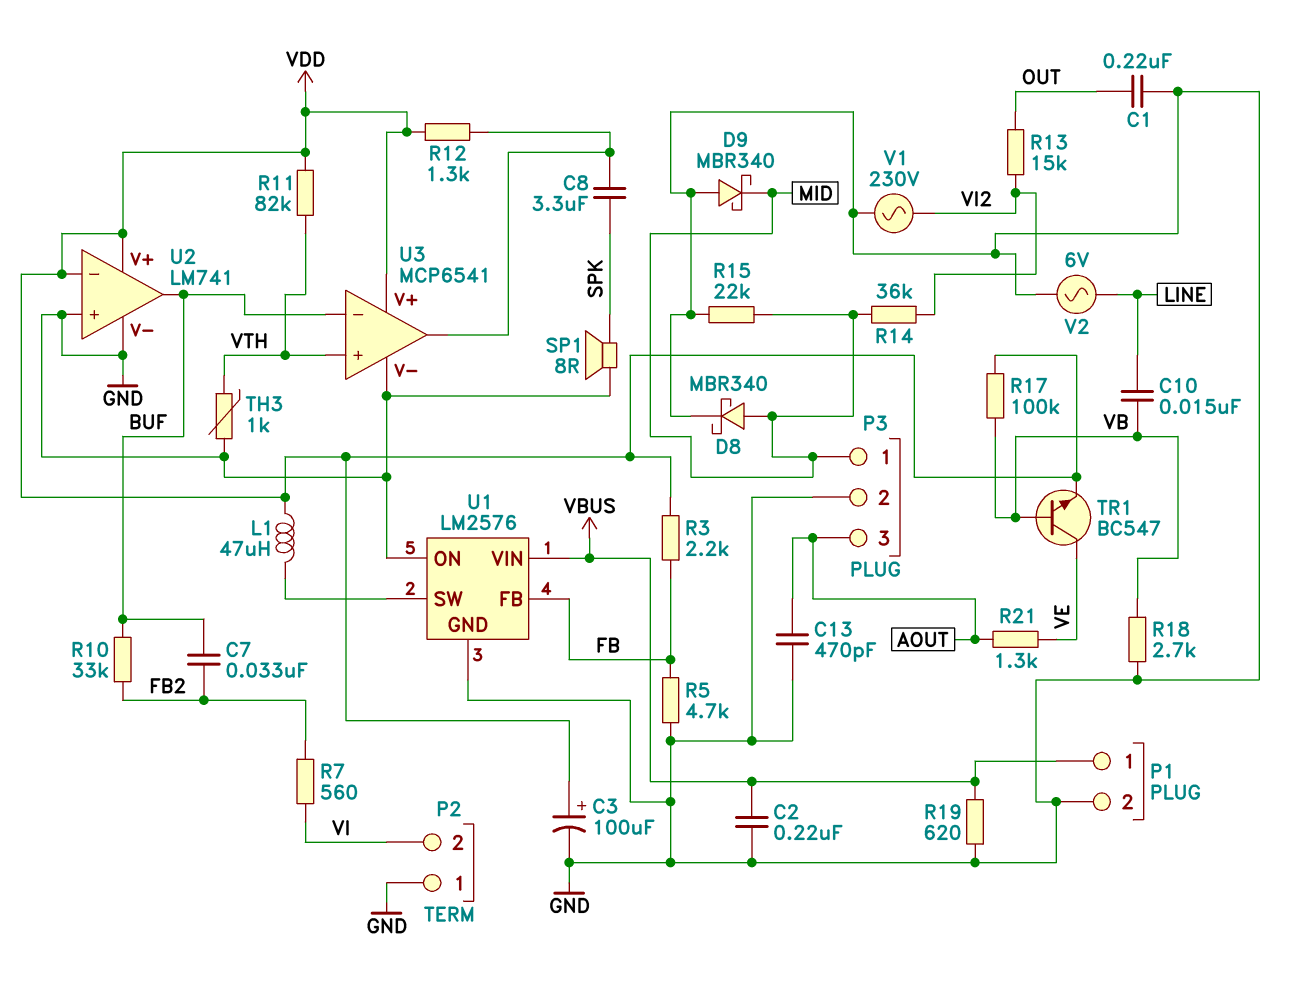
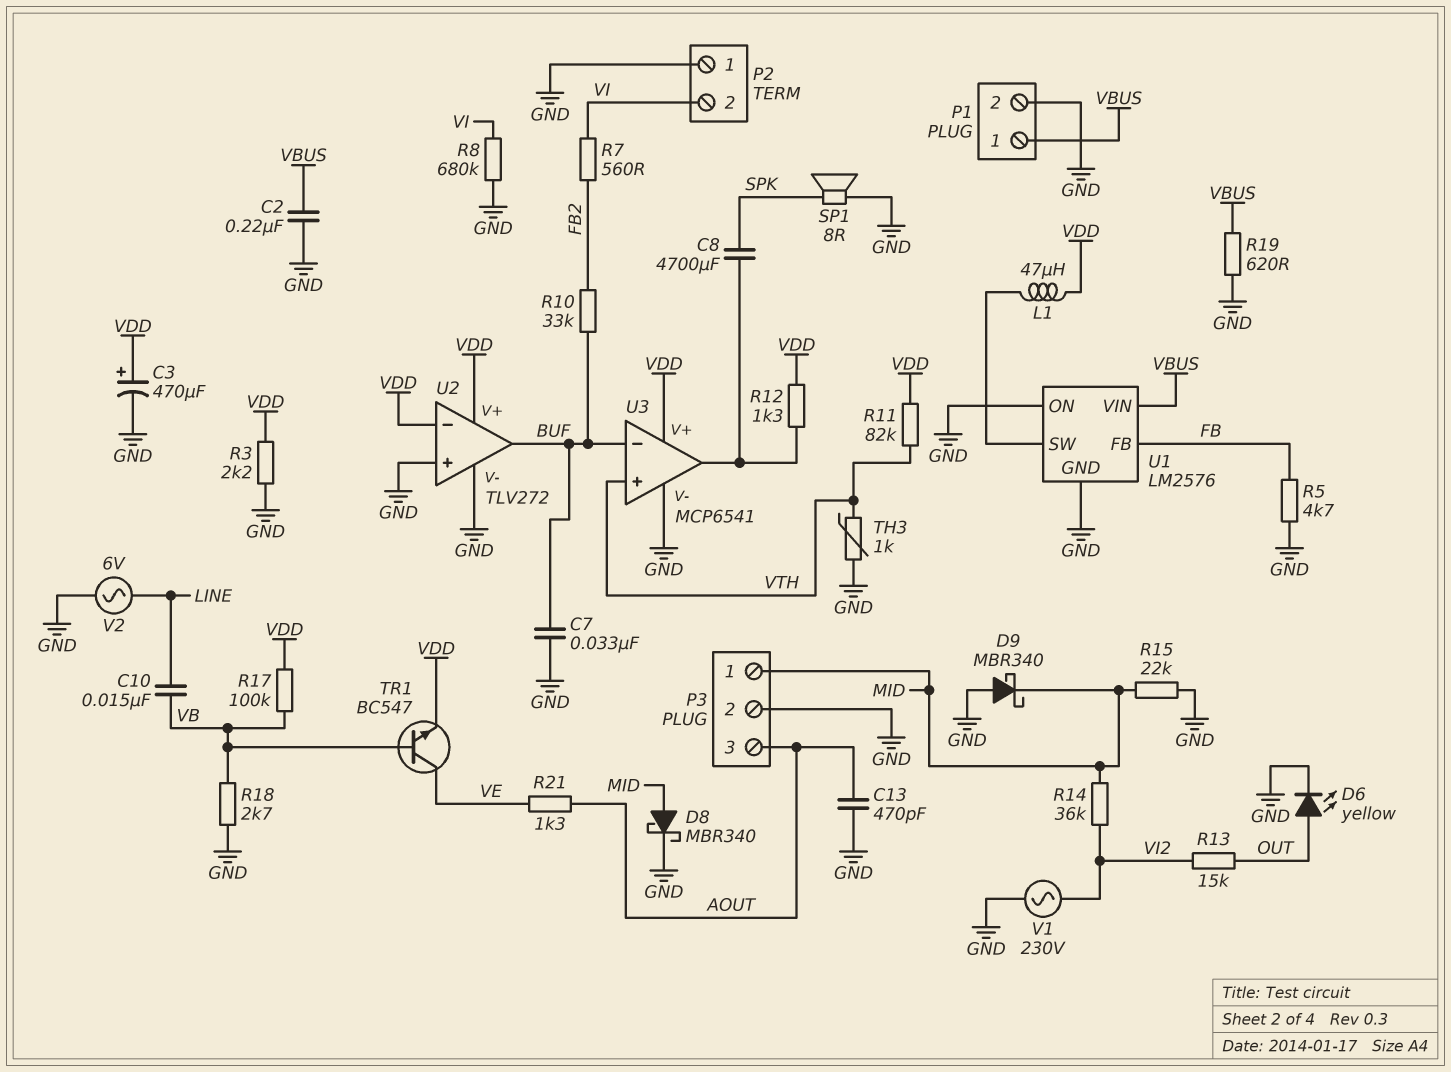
C1: 220nF (GND, OUT) -> none
C3: 100uF (plus VDD, minus GND) -> 470uF (plus VDD, minus GND)
C7: 33nF (BUF, FB2) -> 33nF (BUF, GND)
C8: 3.3uF (SPK, U3/out) -> 4700uF (SPK, U3/out)
D6: none -> LED yellow (A OUT, K GND)
R3: 2.2k (FB, VDD) -> 2.2k (GND, VDD)
R8: none -> 680k (GND, VI)
U2: LM741 -> TLV272

